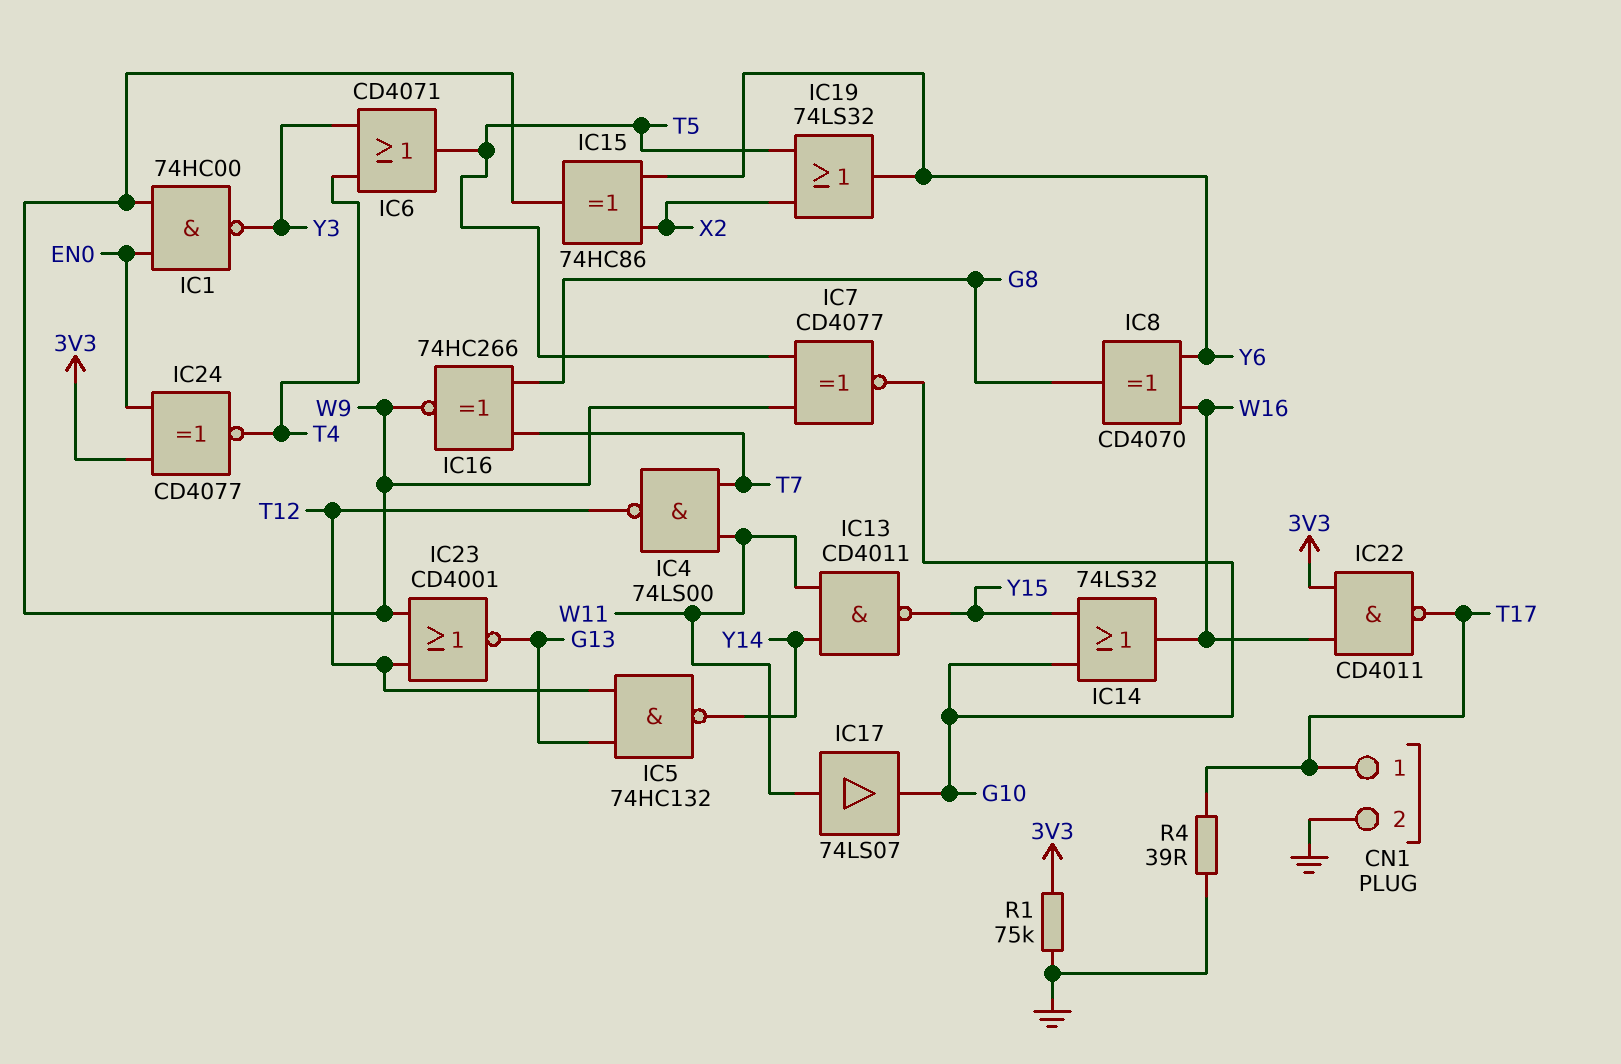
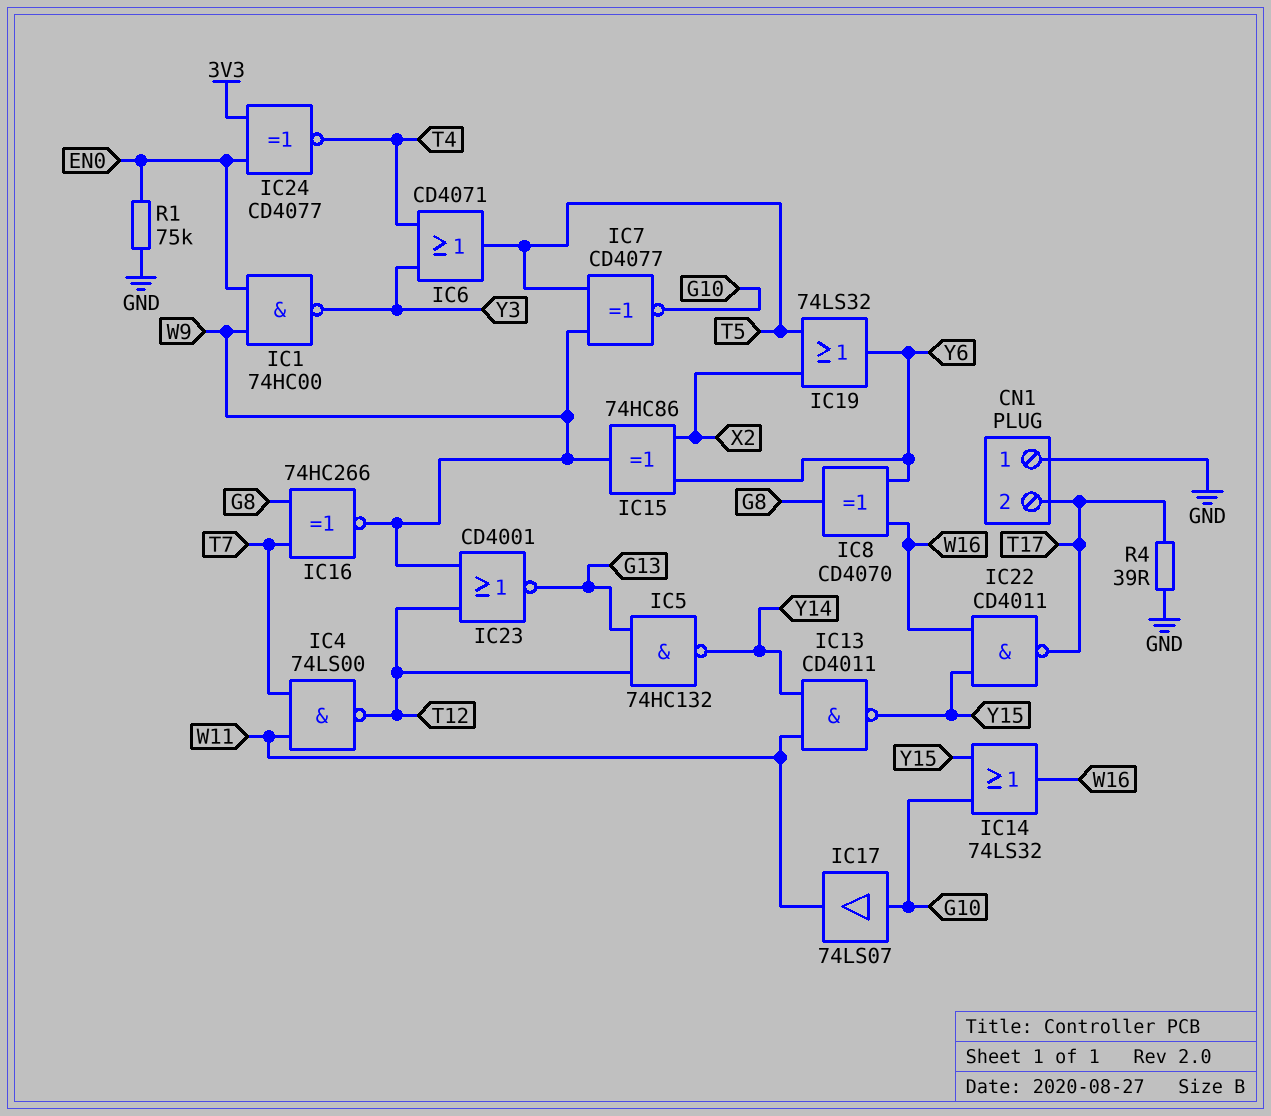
CN1 pin 1: T17 -> GND
CN1 pin 2: GND -> T17
IC17: buffer 74LS07 (in W11, out G10) -> buffer 74LS07 (in G10, out W11)
IC22: NAND CD4011 (in 3V3, in W16, out T17) -> NAND CD4011 (in W16, in Y15, out T17)
R1: 75k (3V3, GND) -> 75k (EN0, GND)

